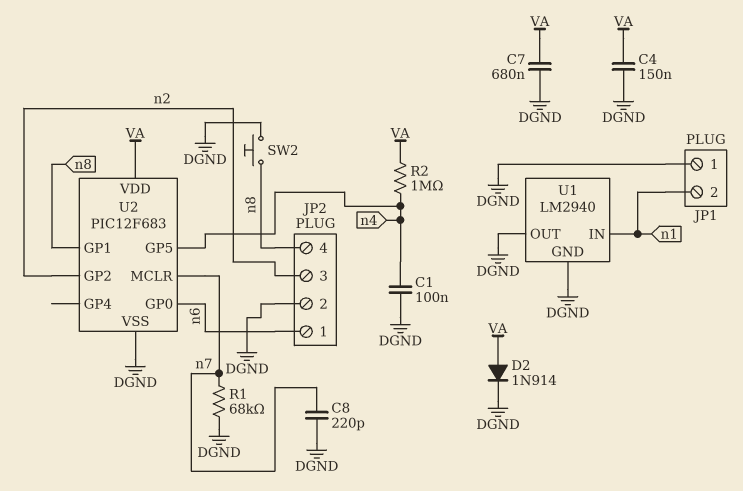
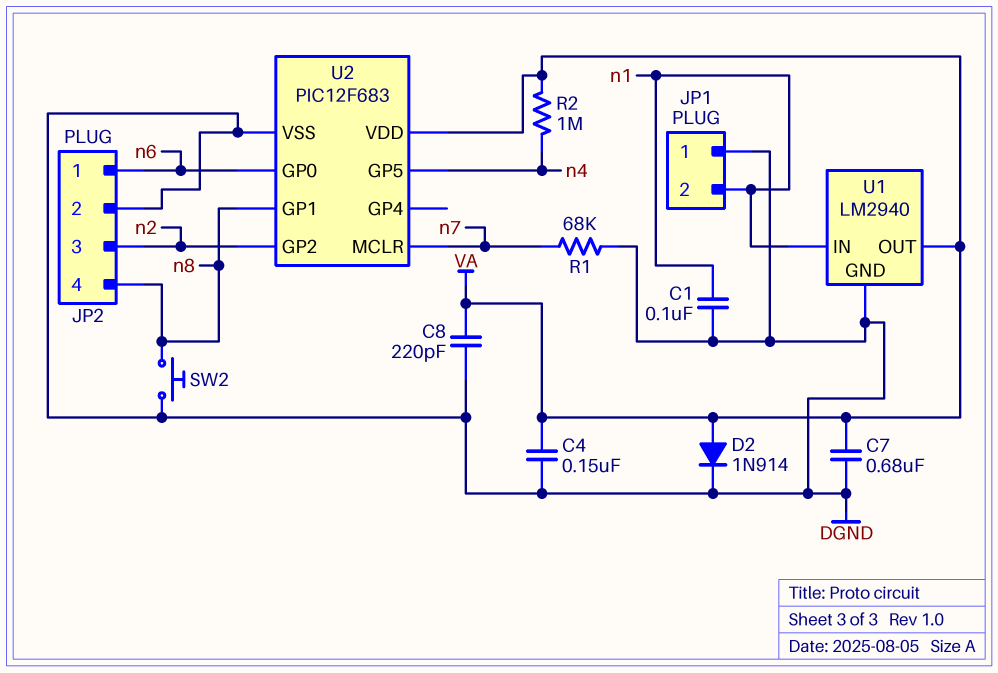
C1: 100nF (DGND, n4) -> 100nF (DGND, n1)
C8: 220pF (DGND, n7) -> 220pF (DGND, VA)
U1 pin OUT: DGND -> VA

